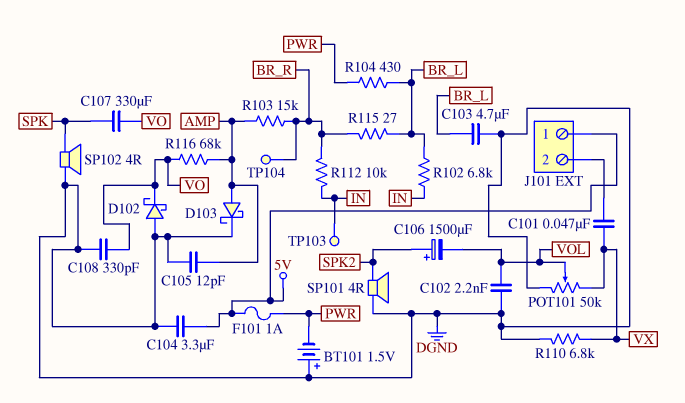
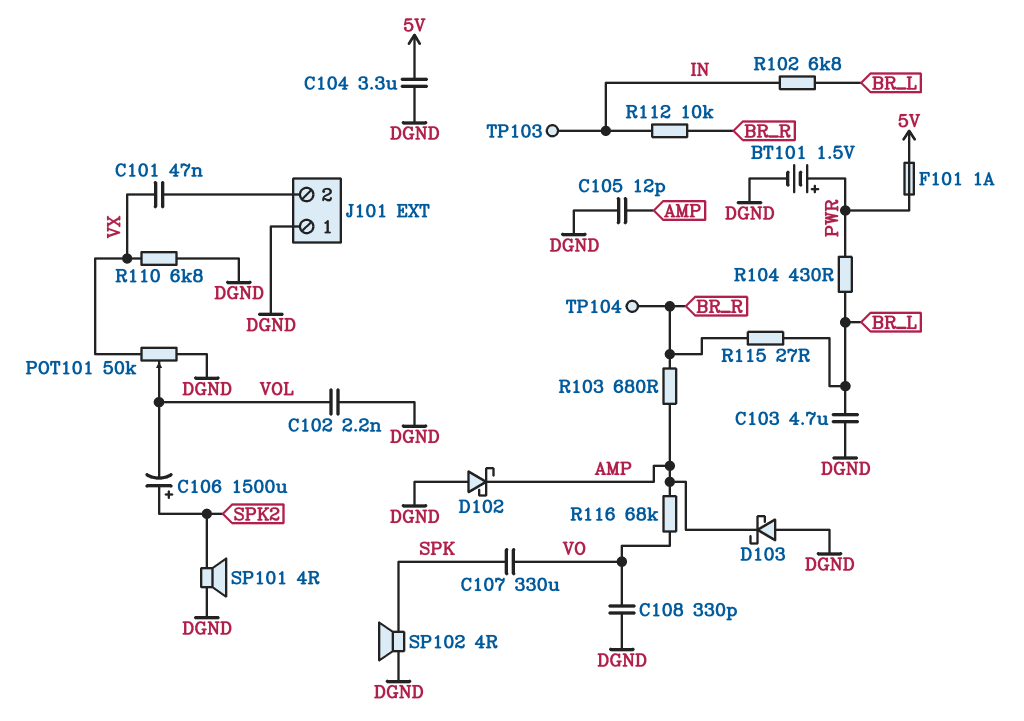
BT101: 1.5V (plus DGND, minus PWR) -> 1.5V (plus PWR, minus DGND)
D102: schottky (A DGND, K VO) -> schottky (A DGND, K AMP)
D103: schottky (A AMP, K DGND) -> schottky (A DGND, K AMP)
J101 pin 1: 5V -> DGND
R103: 15k (AMP, BR_R) -> 680 (AMP, BR_R)

